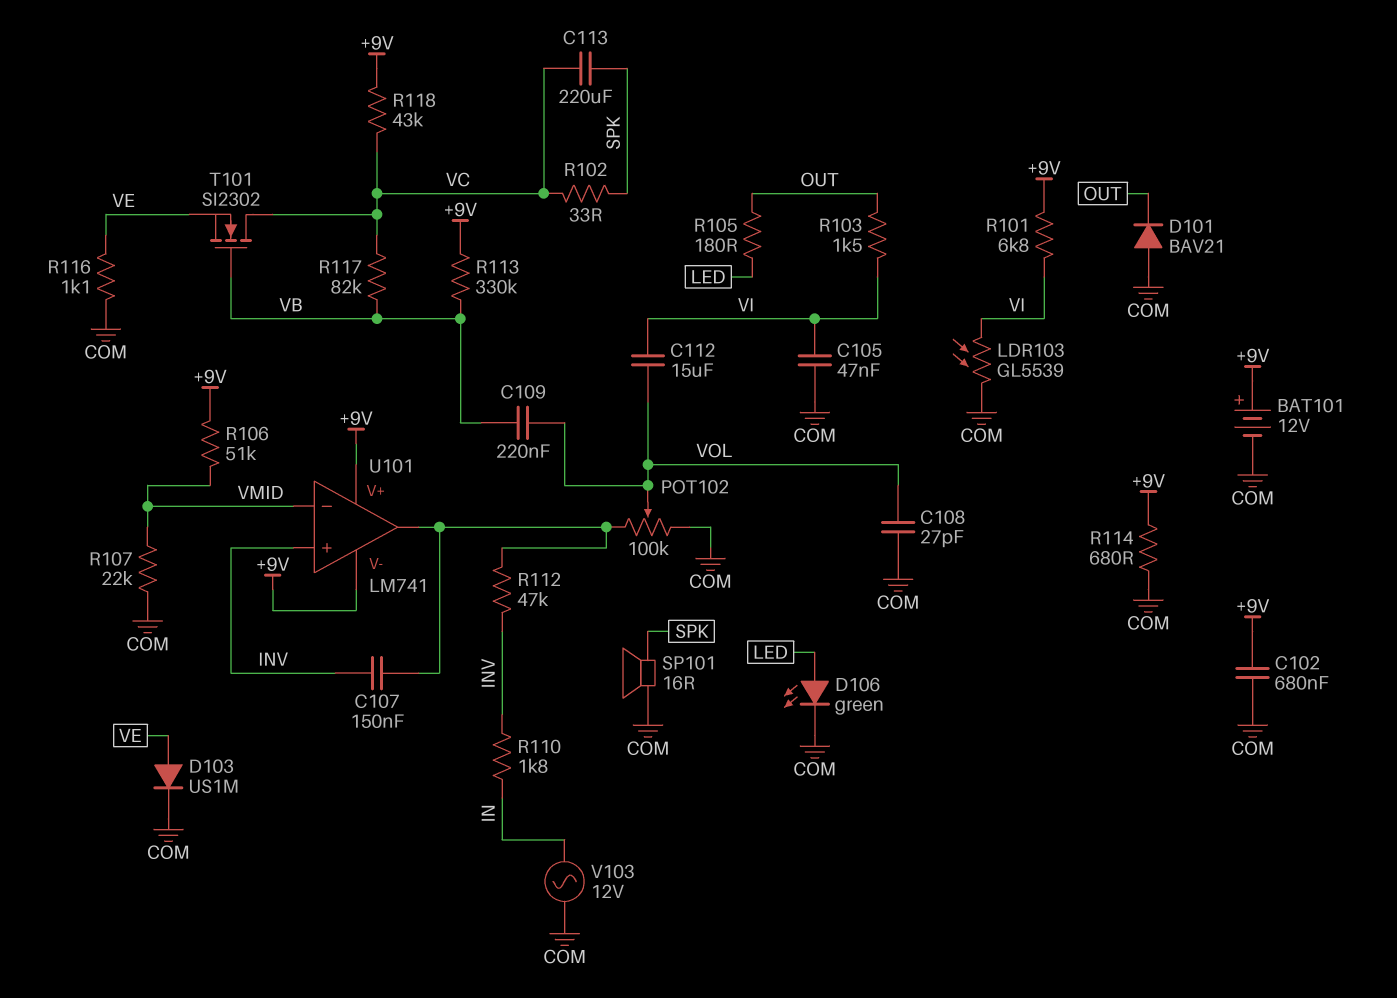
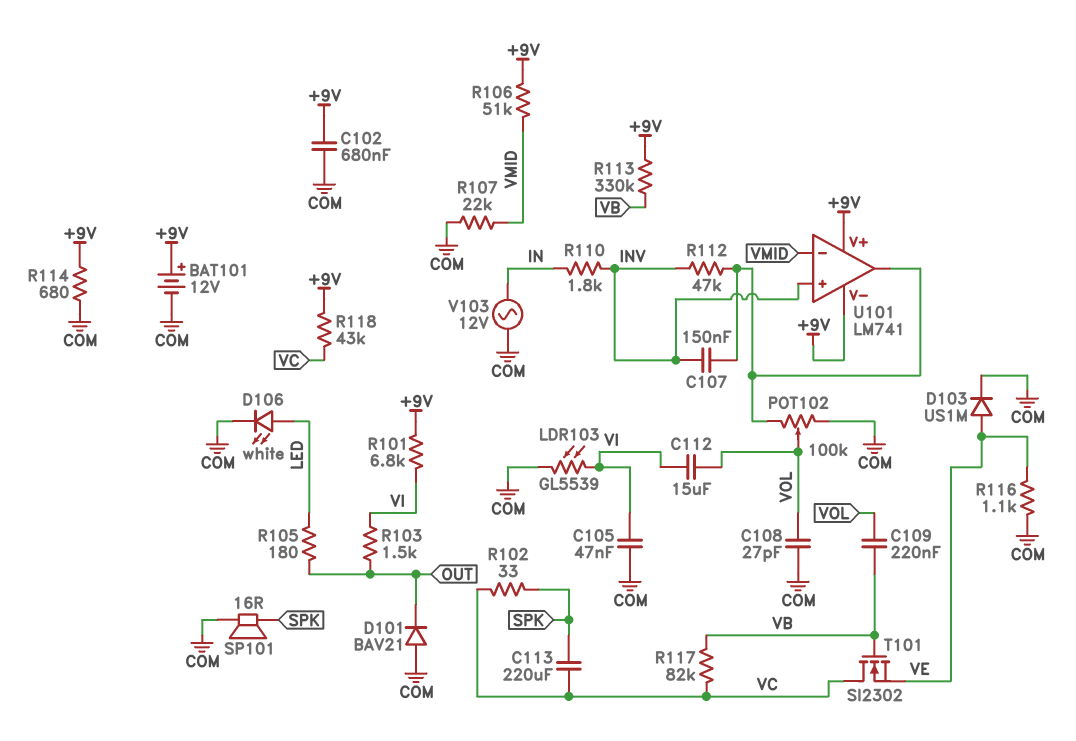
D106: LED green (A LED, K COM) -> LED white (A LED, K COM)

